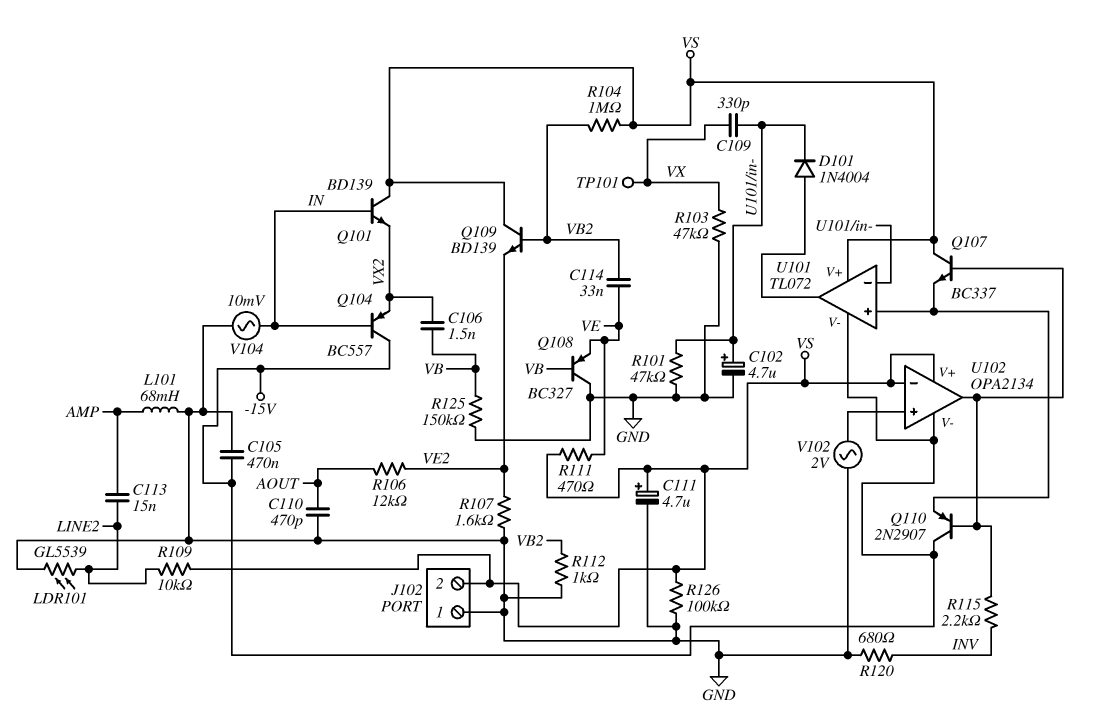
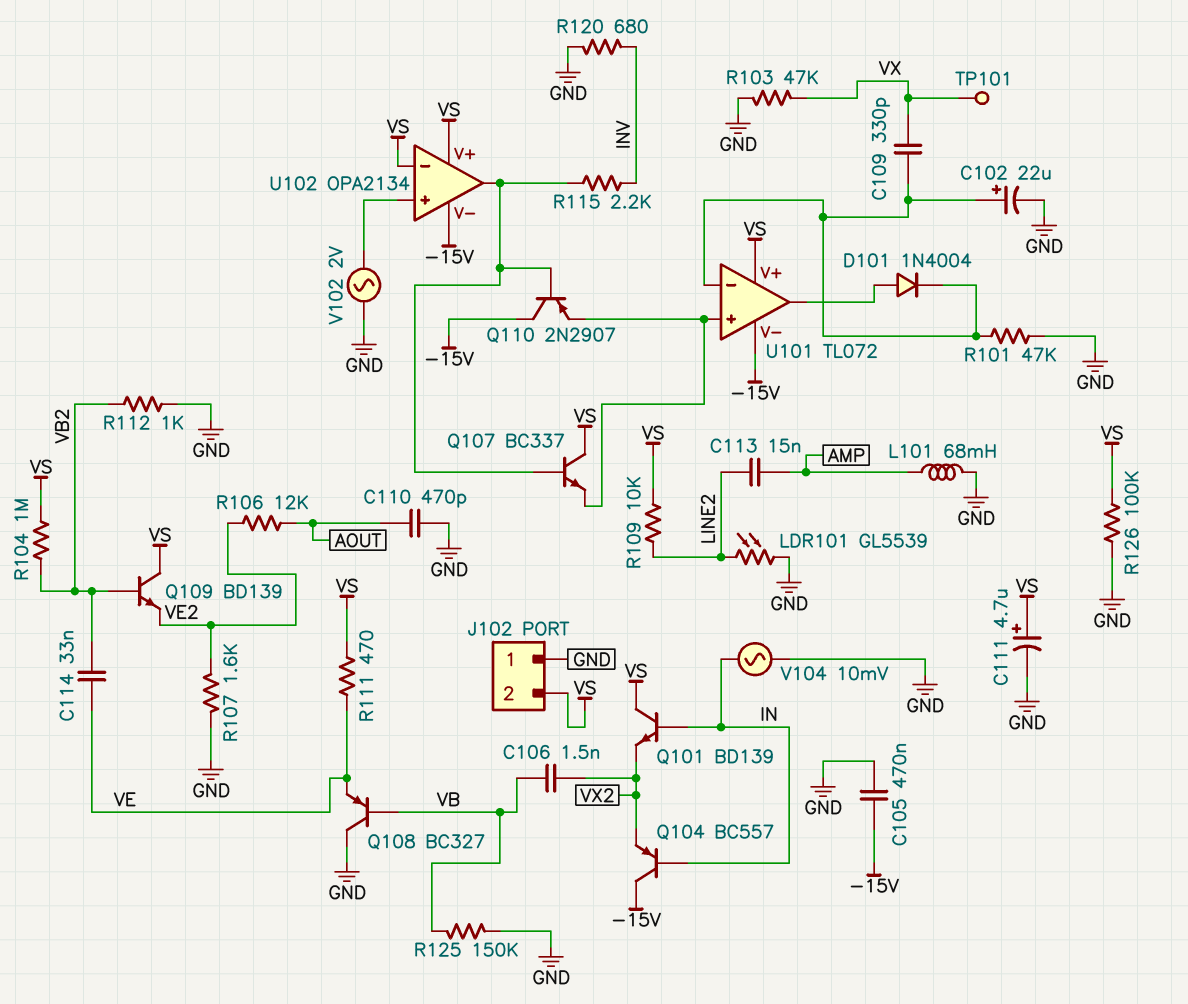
C102: 4.7uF (plus U101/in-, minus GND) -> 22uF (plus U101/in-, minus GND)

